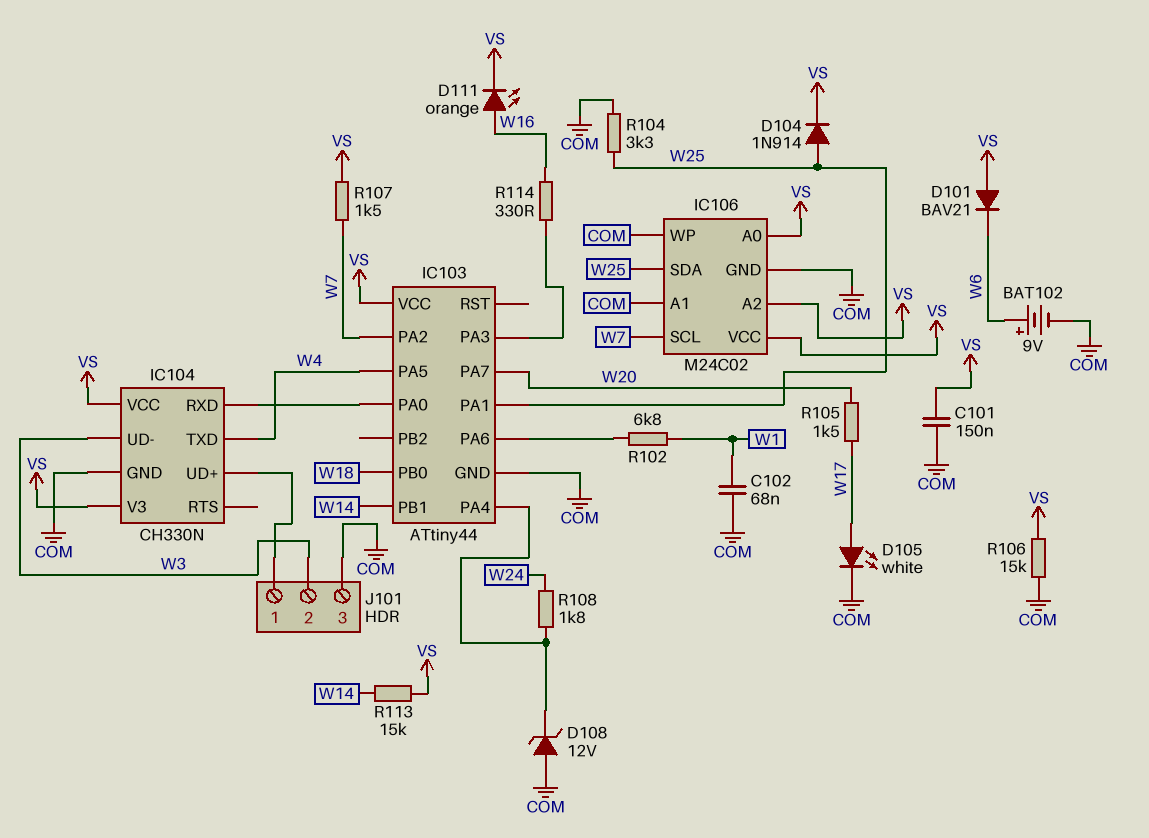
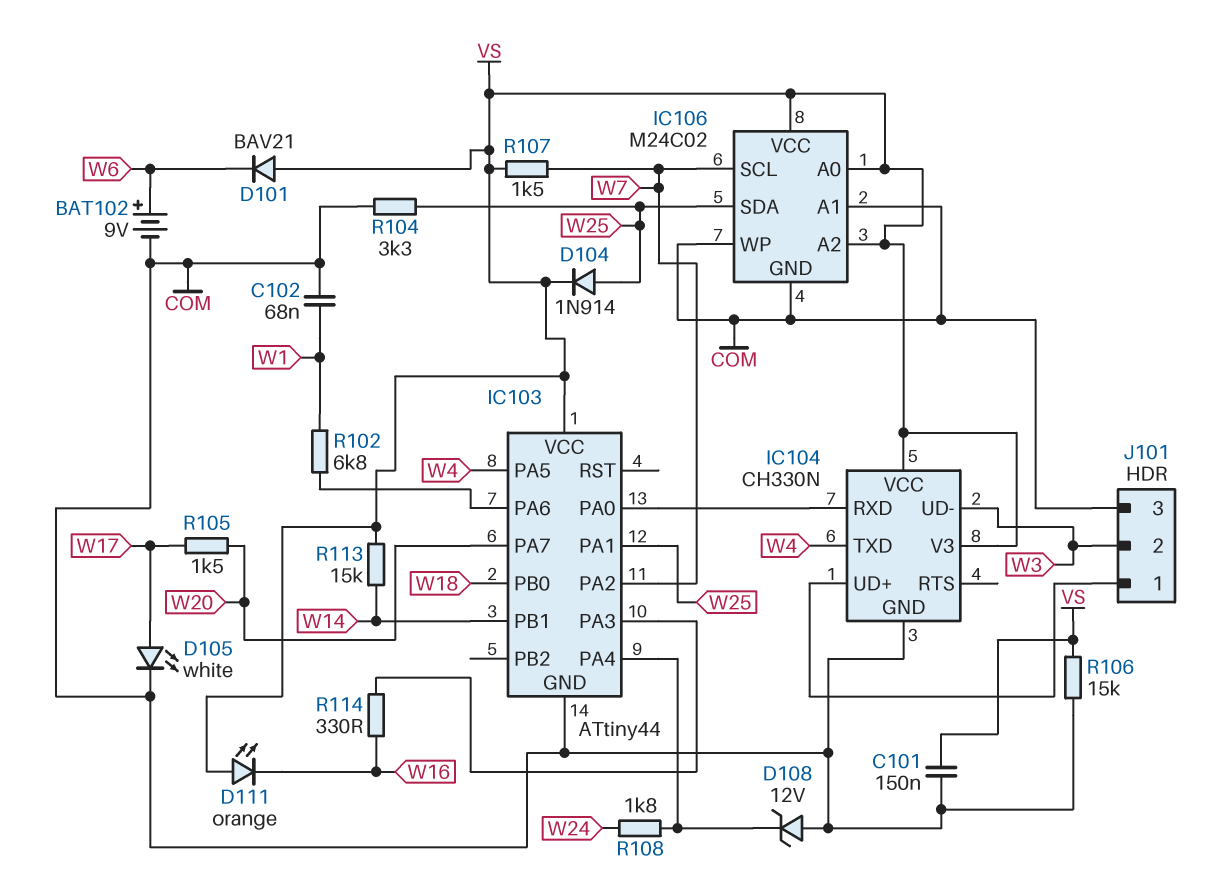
D111: LED orange (A W16, K VS) -> LED orange (A VS, K W16)

